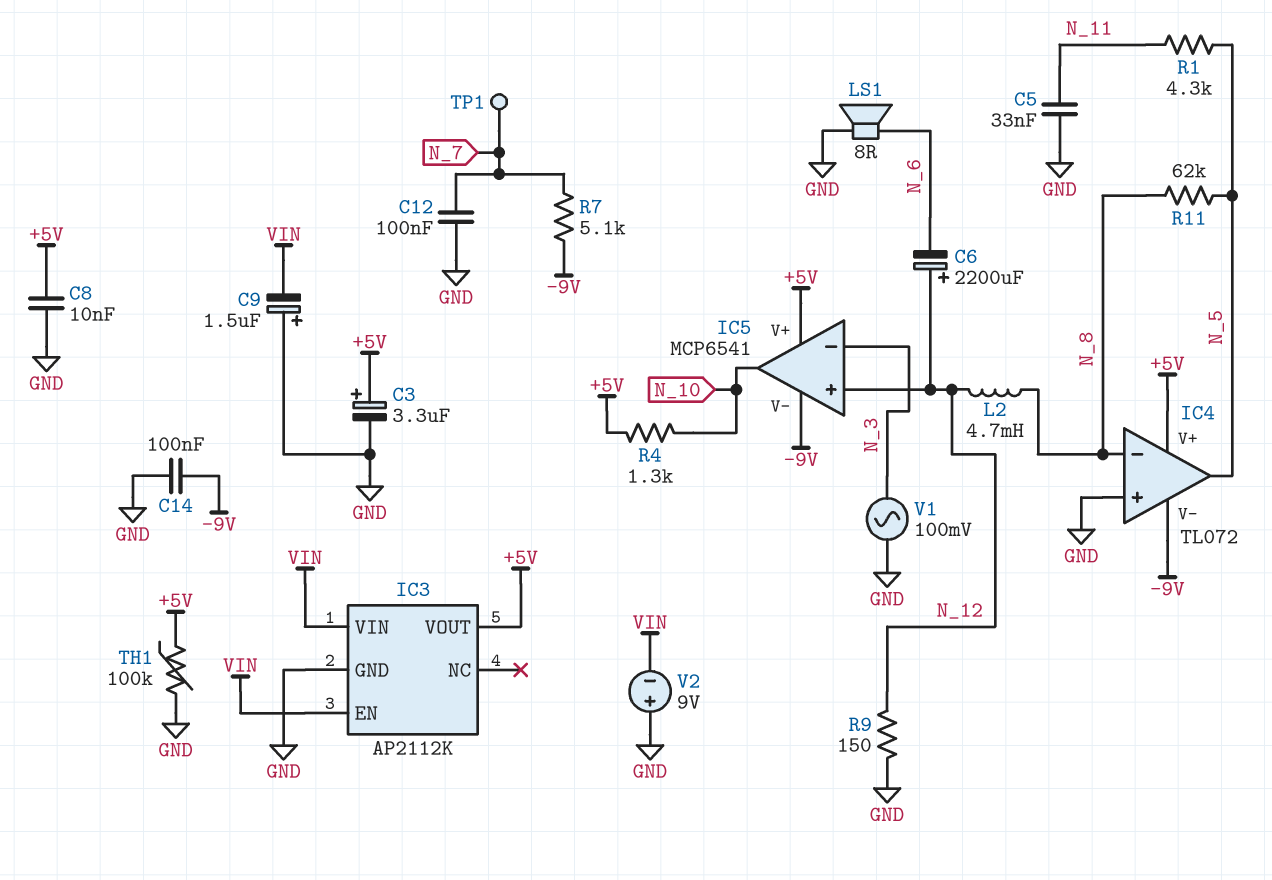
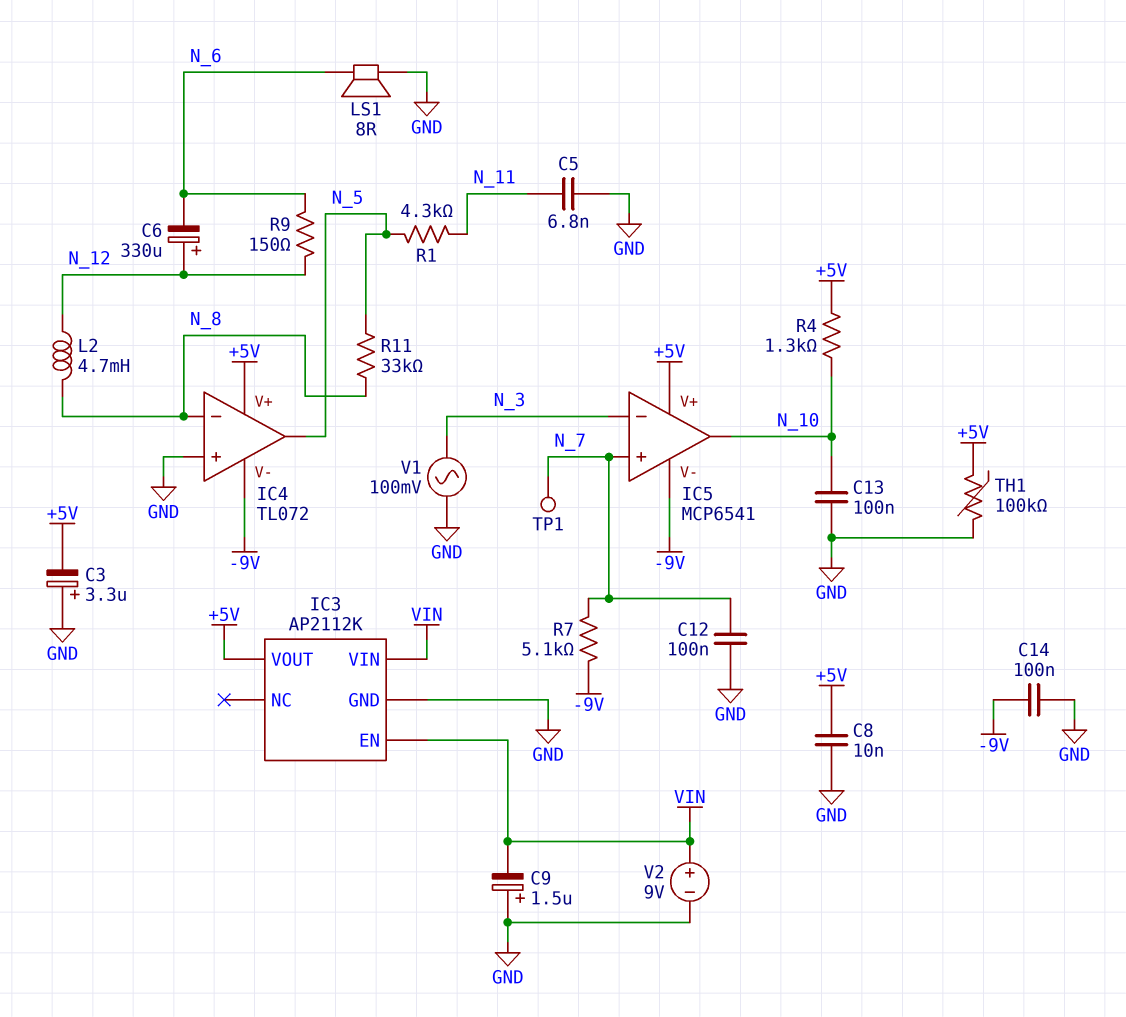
C3: 3.3uF (plus +5V, minus GND) -> 3.3uF (plus GND, minus +5V)
C5: 33nF (GND, N_11) -> 6.8nF (GND, N_11)
C6: 2200uF (plus N_12, minus N_6) -> 330uF (plus N_12, minus N_6)
C13: none -> 100nF (GND, N_10)
IC5 pin in+: N_12 -> N_7
R9: 150 (GND, N_12) -> 150 (N_6, N_12)
R11: 62k (N_5, N_8) -> 33k (N_5, N_8)
V2: 9V (plus GND, minus VIN) -> 9V (plus VIN, minus GND)

